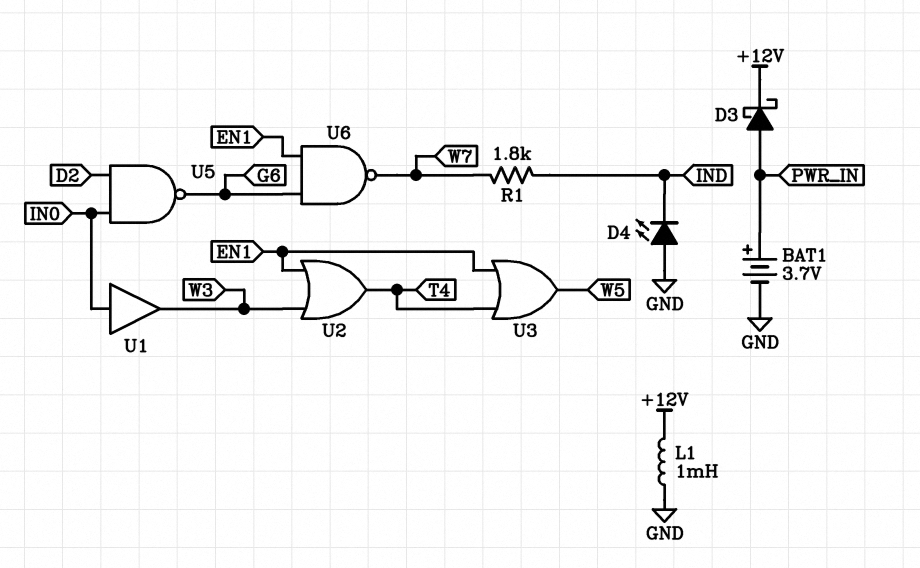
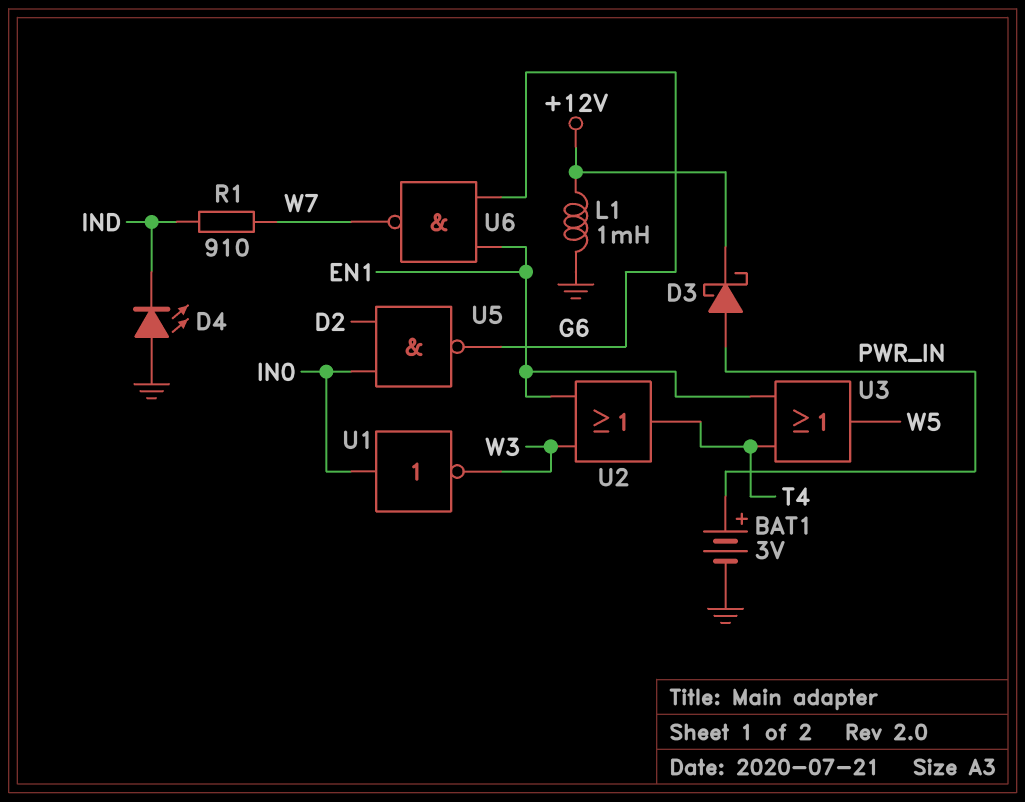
BAT1: 3.7V (plus PWR_IN, minus GND) -> 3V (plus PWR_IN, minus GND)
R1: 1.8k (IND, W7) -> 910 (IND, W7)
U1: buffer (in IN0, out W3) -> NOT (in IN0, out W3)

